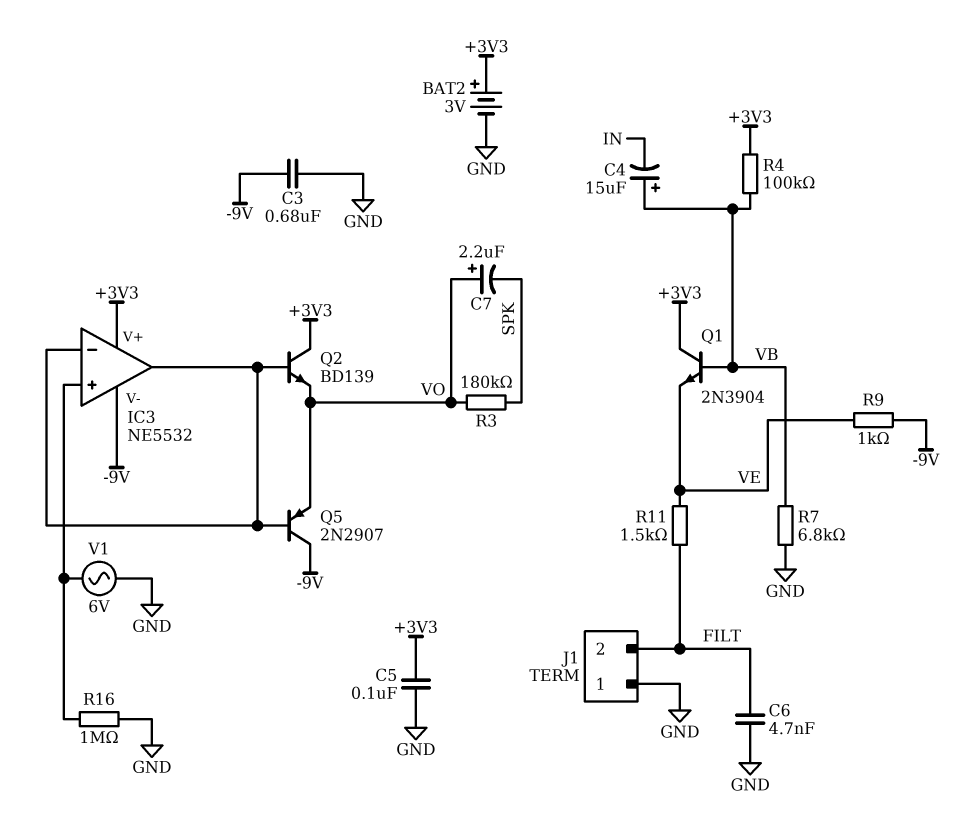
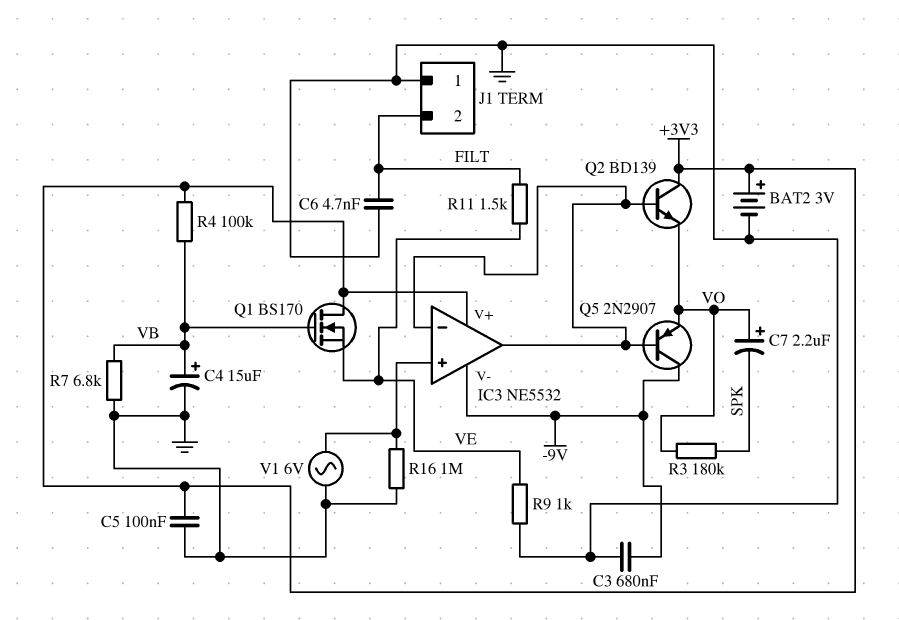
C4: 15uF (plus VB, minus IN) -> 15uF (plus VB, minus GND)
Q1: NPN 2N3904 (B VB, C +3V3, E VE) -> NMOS BS170 (G VB, D +3V3, S VE)
R9: 1k (-9V, VE) -> 1k (GND, VE)

